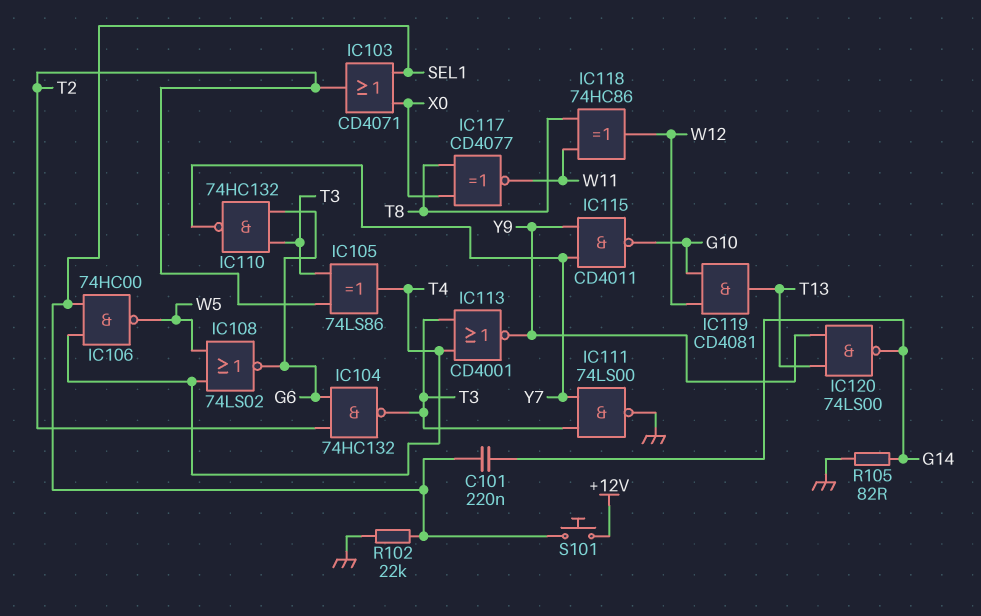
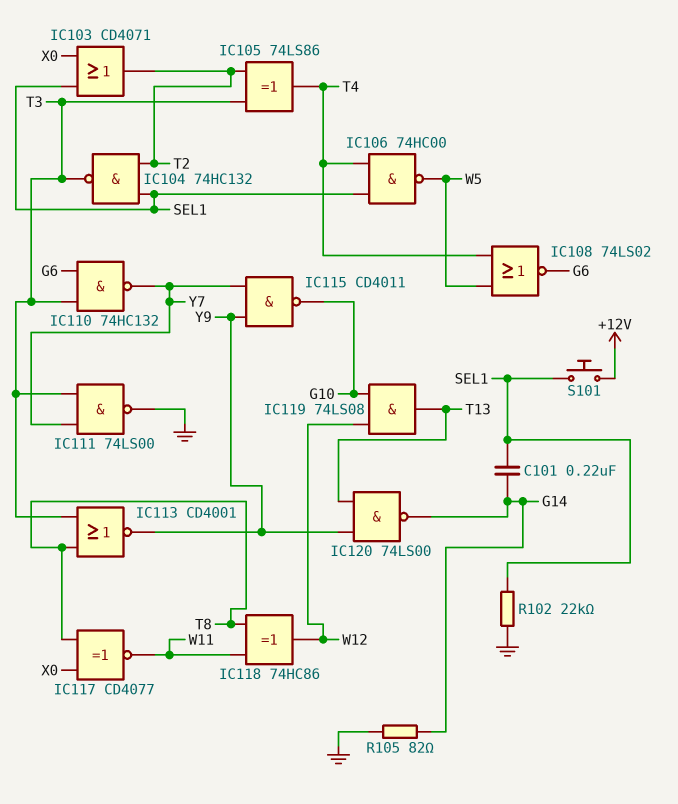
IC104: NAND 74HC132 (in G6, in T2, out T3) -> NAND 74HC132 (in SEL1, in T2, out T3)
IC113: NOR CD4001 (in T3, in T4, out Y9) -> NOR CD4001 (in T3, in T8, out Y9)
IC119: AND CD4081 (in G10, in W12, out T13) -> AND 74LS08 (in G10, in W12, out T13)

